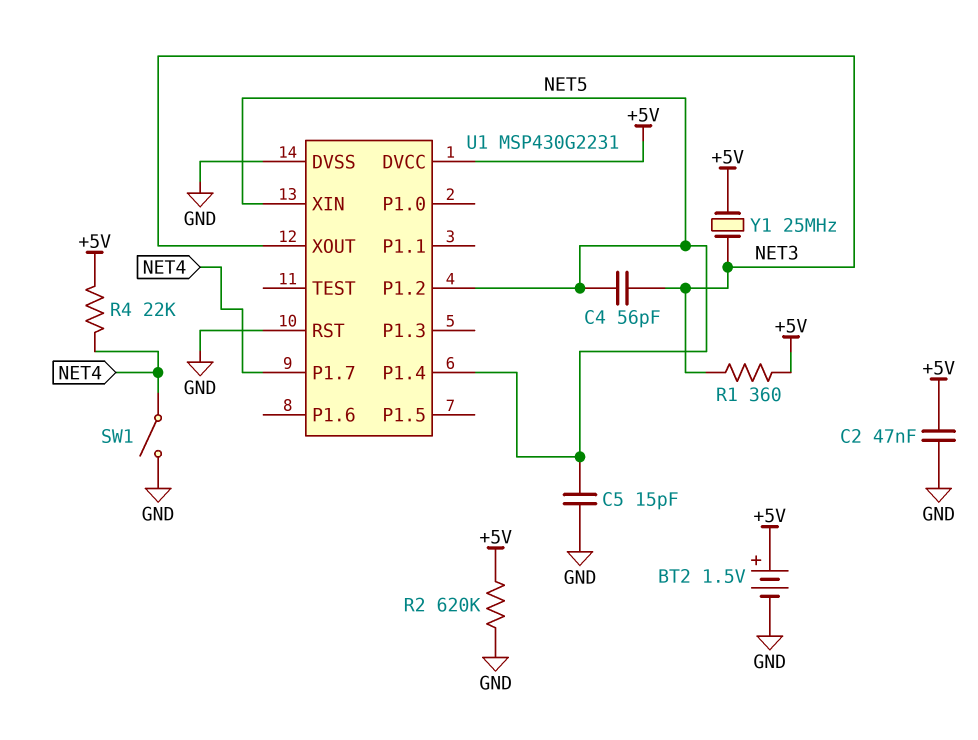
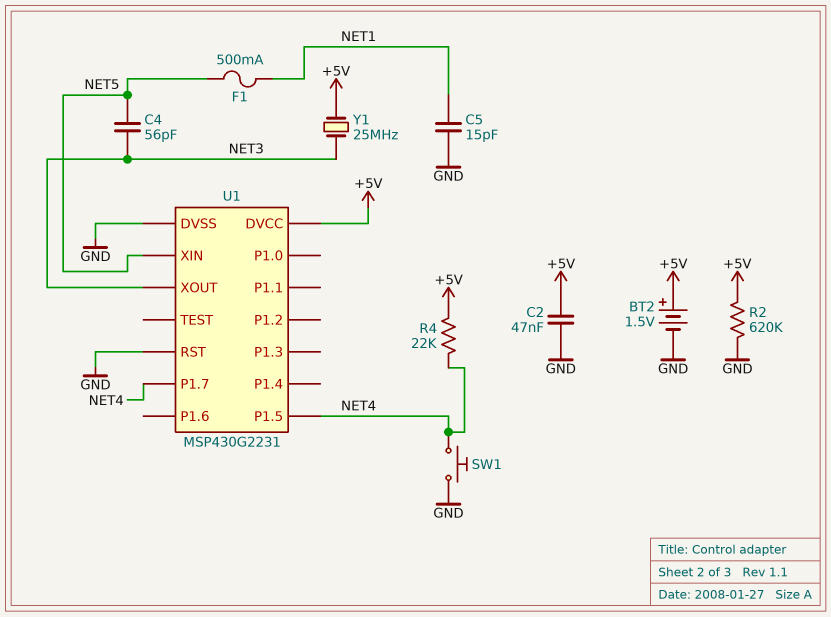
C5: 15pF (GND, NET5) -> 15pF (GND, NET1)
F1: none -> 500mA (NET1, NET5)
R1: 360 (+5V, NET3) -> none
SW1: switch (GND, NET4) -> button (GND, NET4)
U1 pin P1.2: NET5 -> none
U1 pin P1.4: NET5 -> none
U1 pin P1.5: none -> NET4

